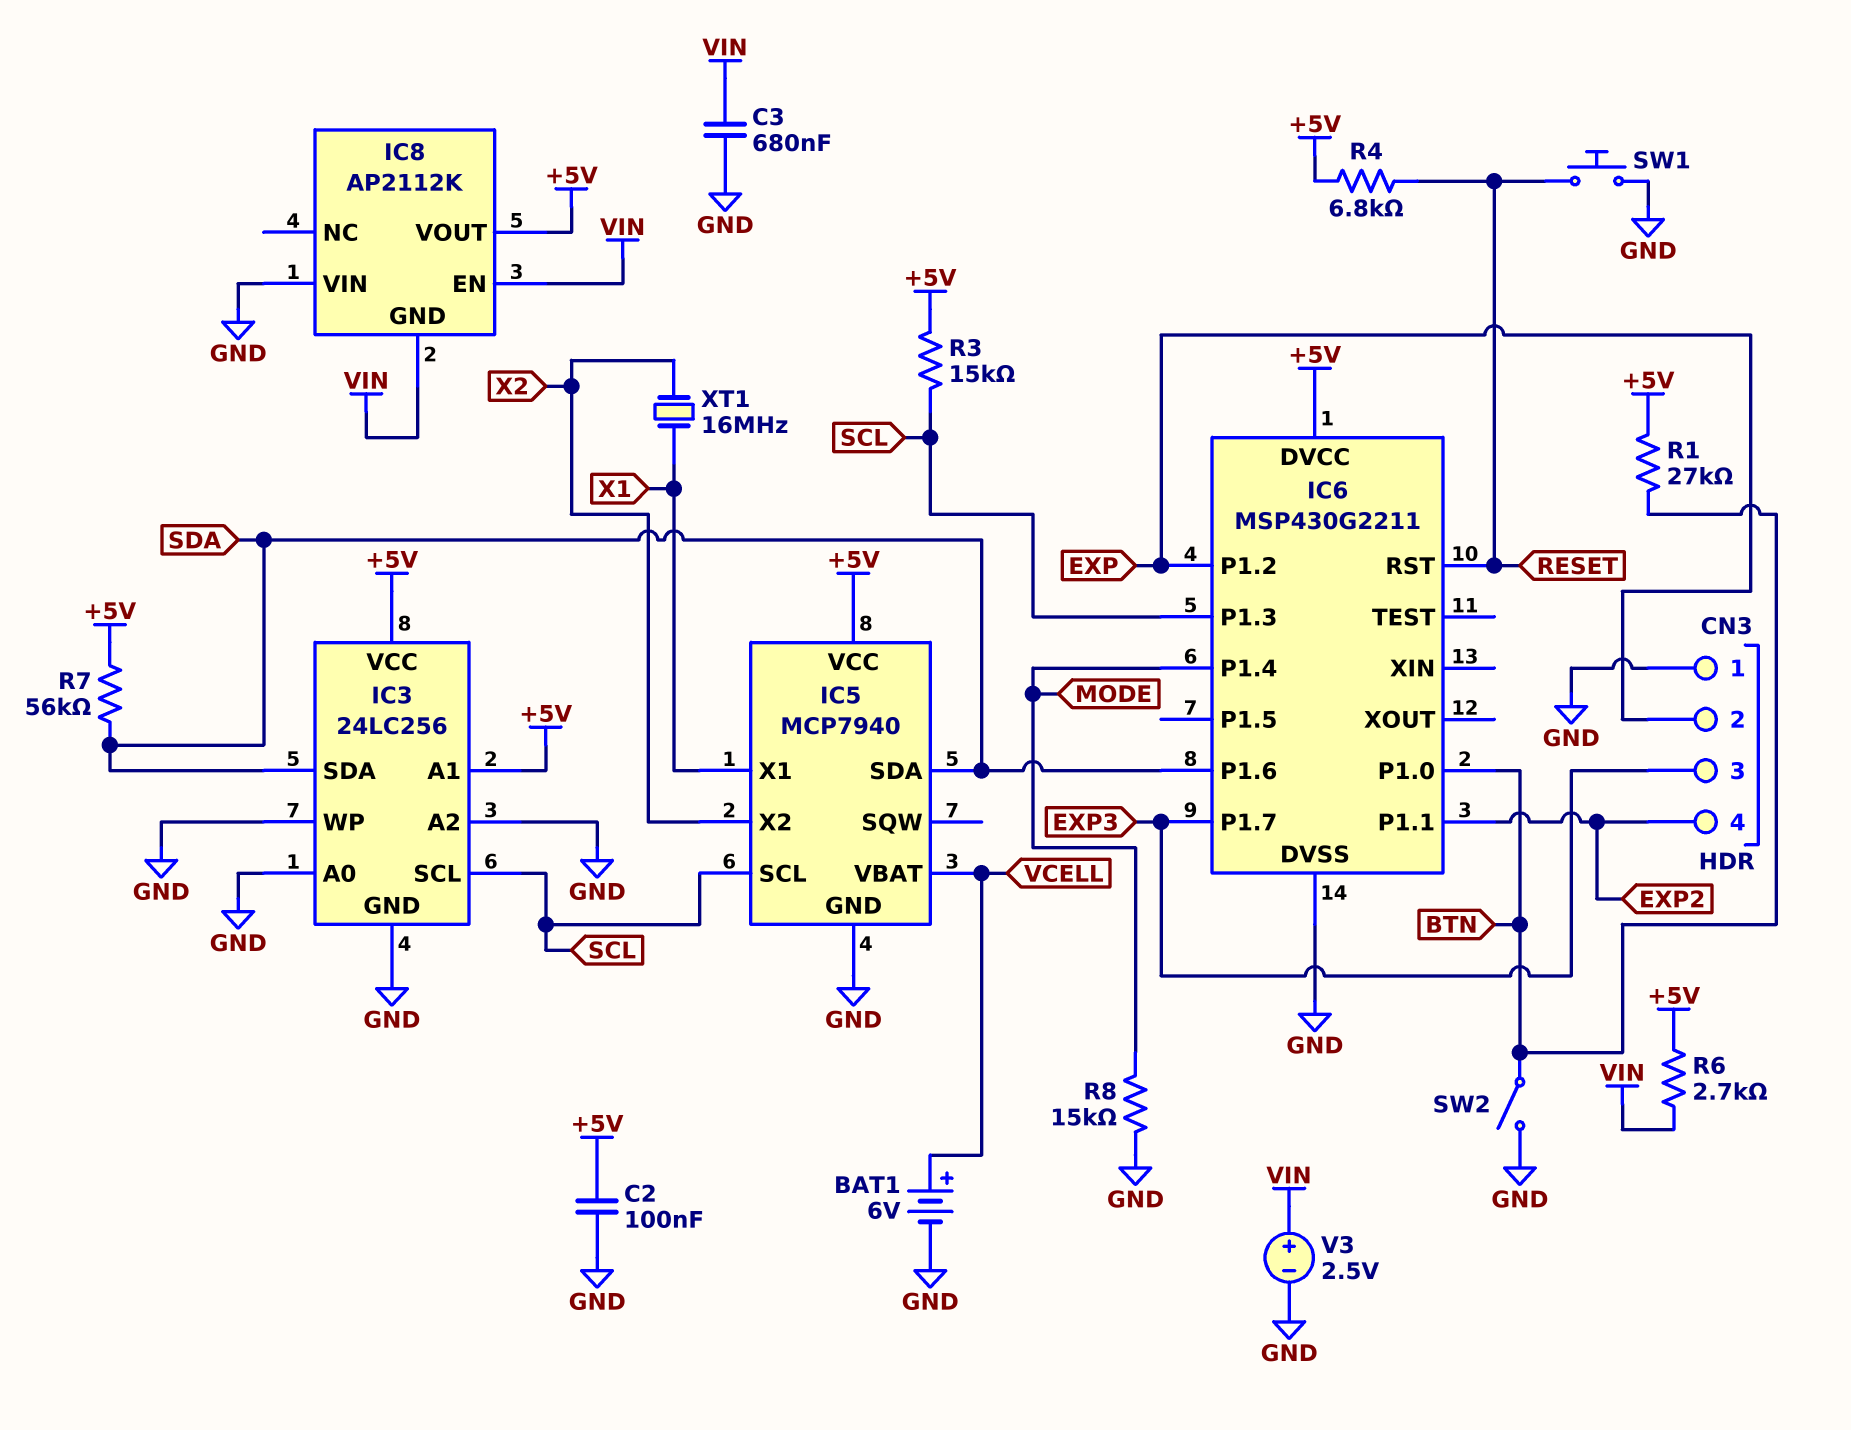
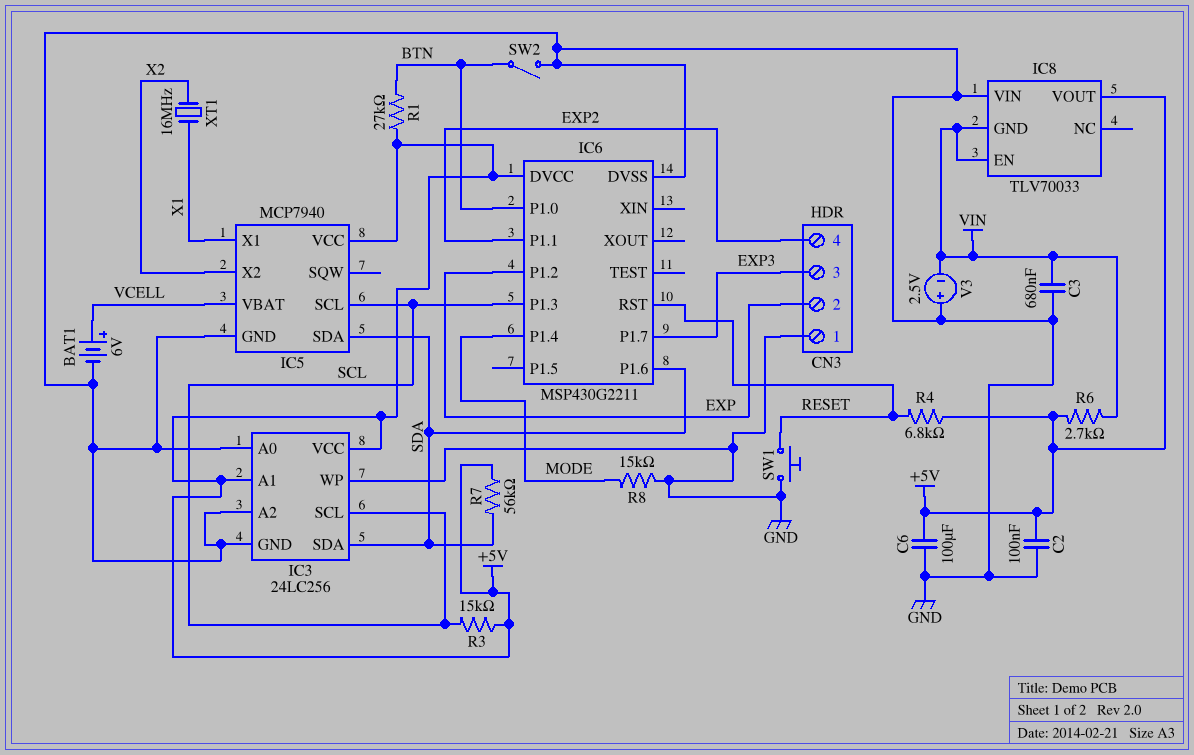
C6: none -> 100uF (+5V, GND)
IC8: AP2112K -> TLV70033
V3: 2.5V (plus VIN, minus GND) -> 2.5V (plus GND, minus VIN)

